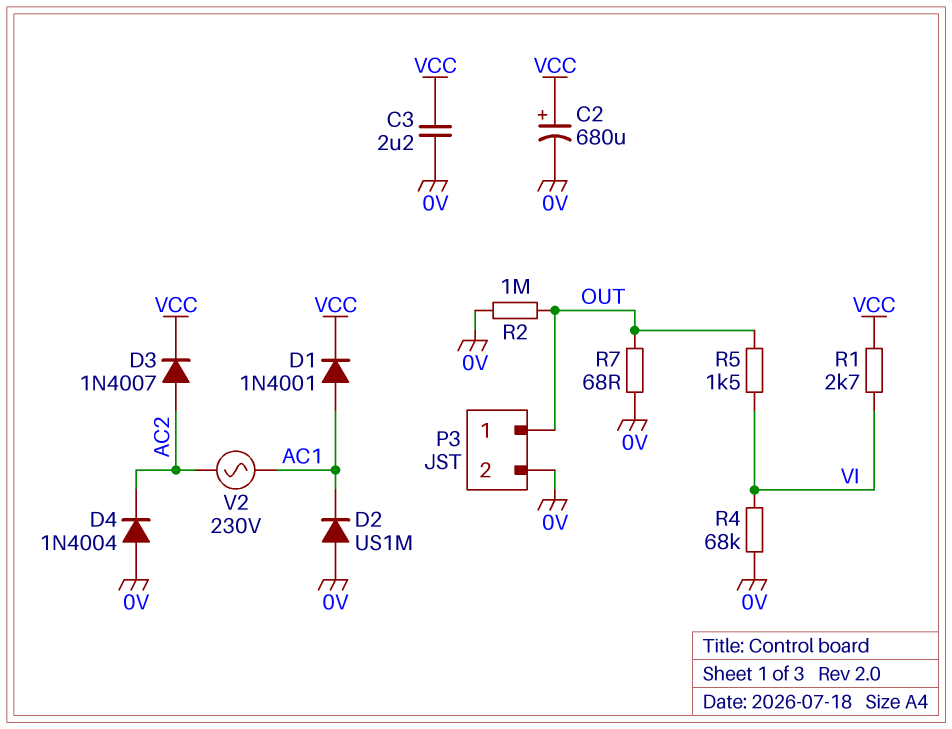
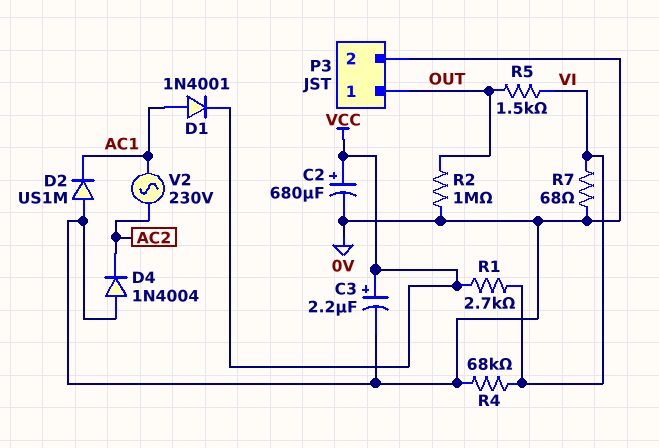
C3: 2.2uF (0V, VCC) -> 2.2uF (plus VCC, minus 0V)
D3: diode 1N4007 (A AC2, K VCC) -> none
R7: 68 (0V, OUT) -> 68 (0V, VI)

